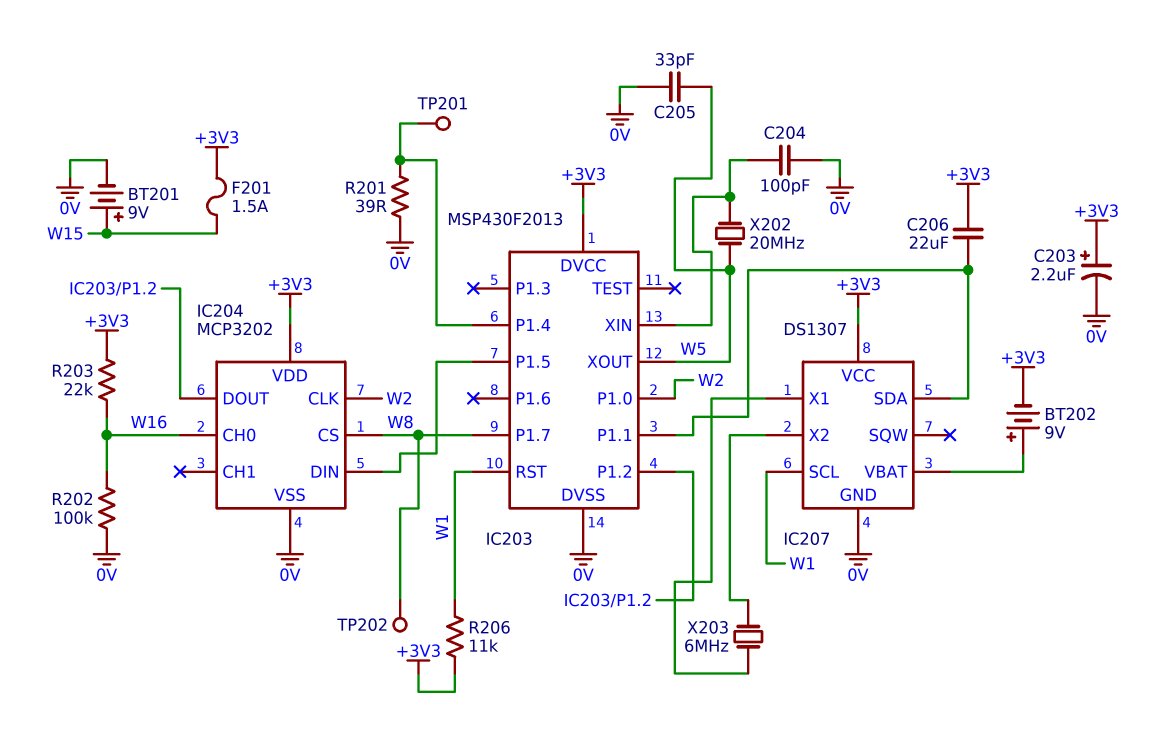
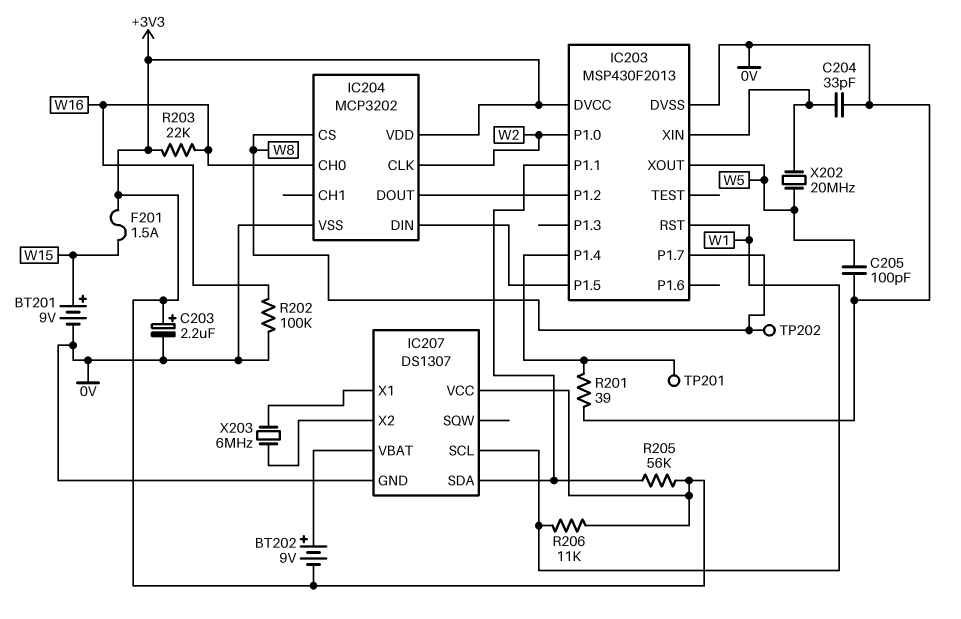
C204: 100pF (0V, IC203/XIN) -> 33pF (0V, IC203/XIN)
C205: 33pF (0V, W5) -> 100pF (0V, W5)
C206: 22uF (+3V3, IC203/P1.1) -> none
R205: none -> 56k (+3V3, IC203/P1.1)

